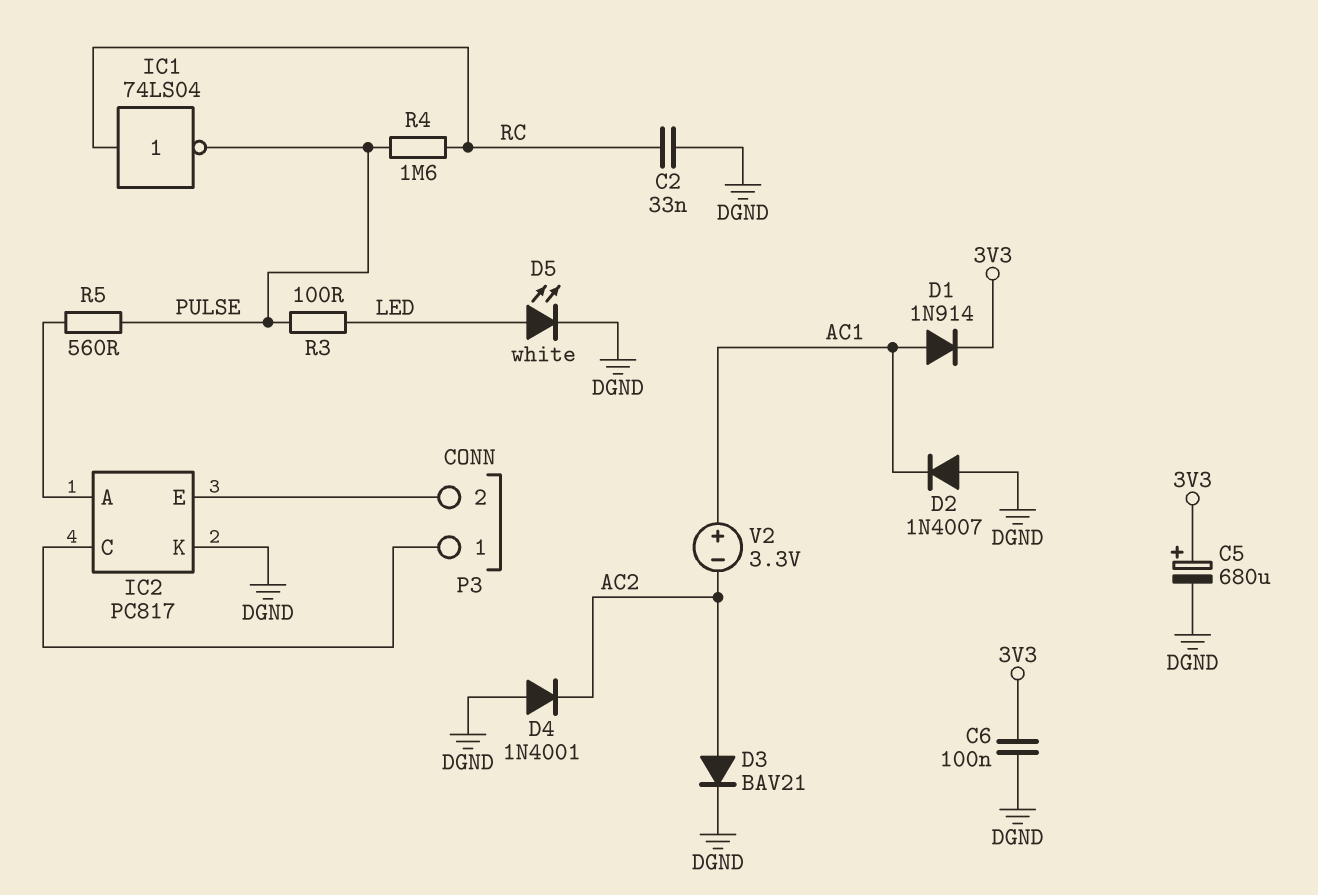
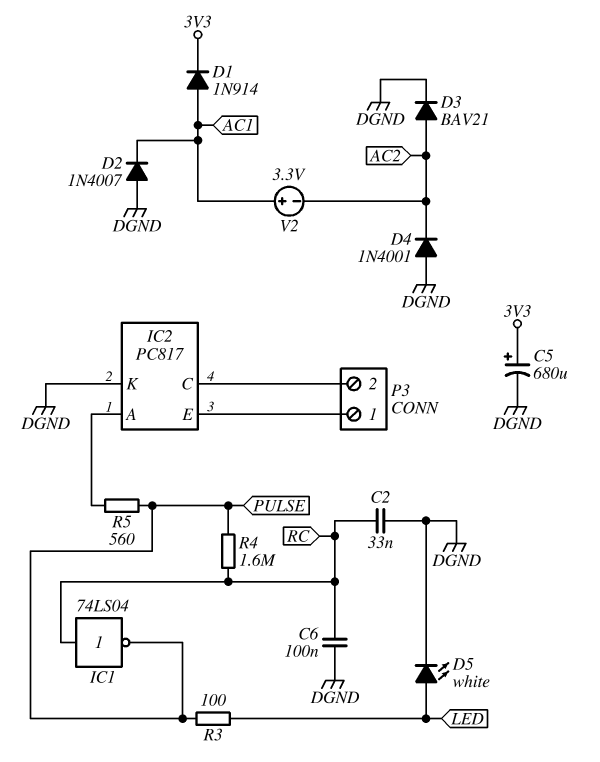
C6: 100nF (3V3, DGND) -> 100nF (DGND, RC)
P3 pin 1: IC2/C -> IC2/E
P3 pin 2: IC2/E -> IC2/C

